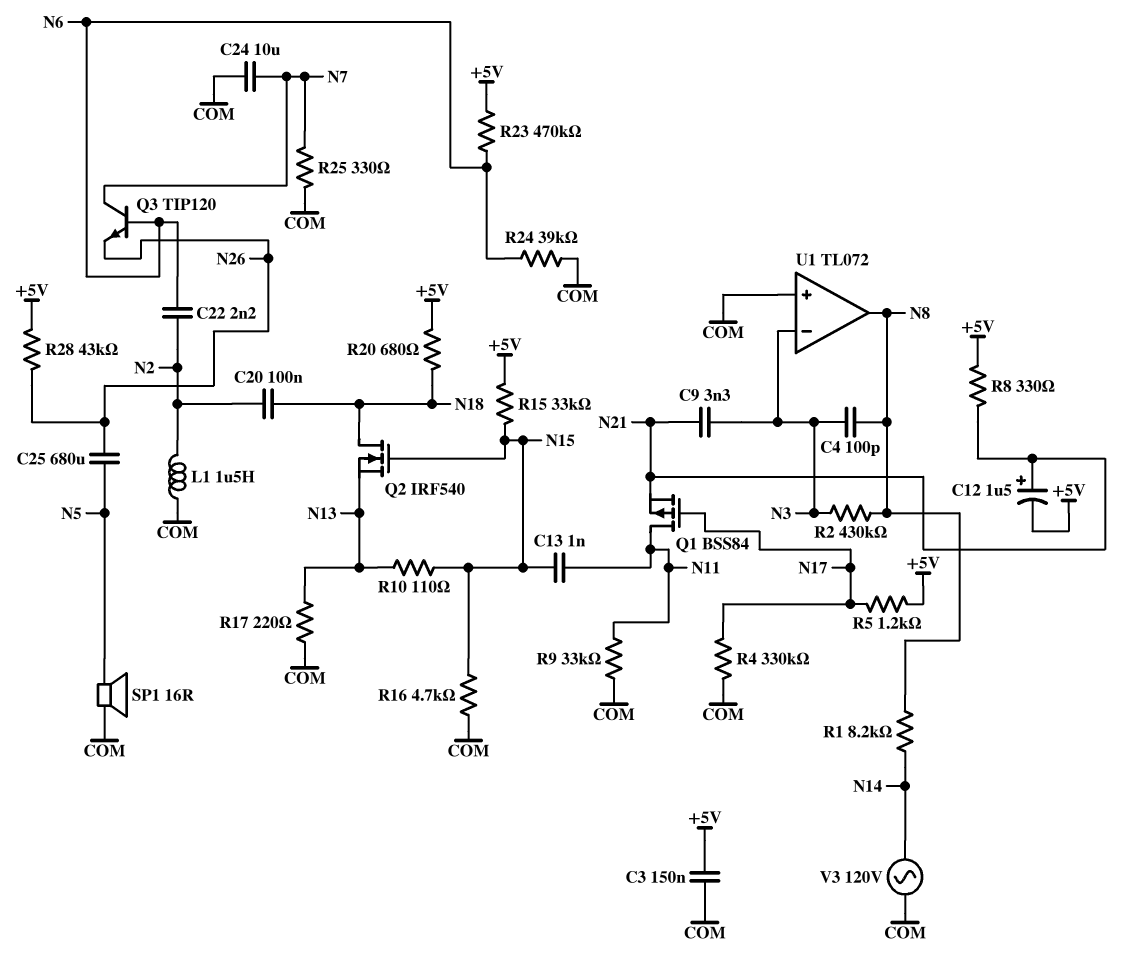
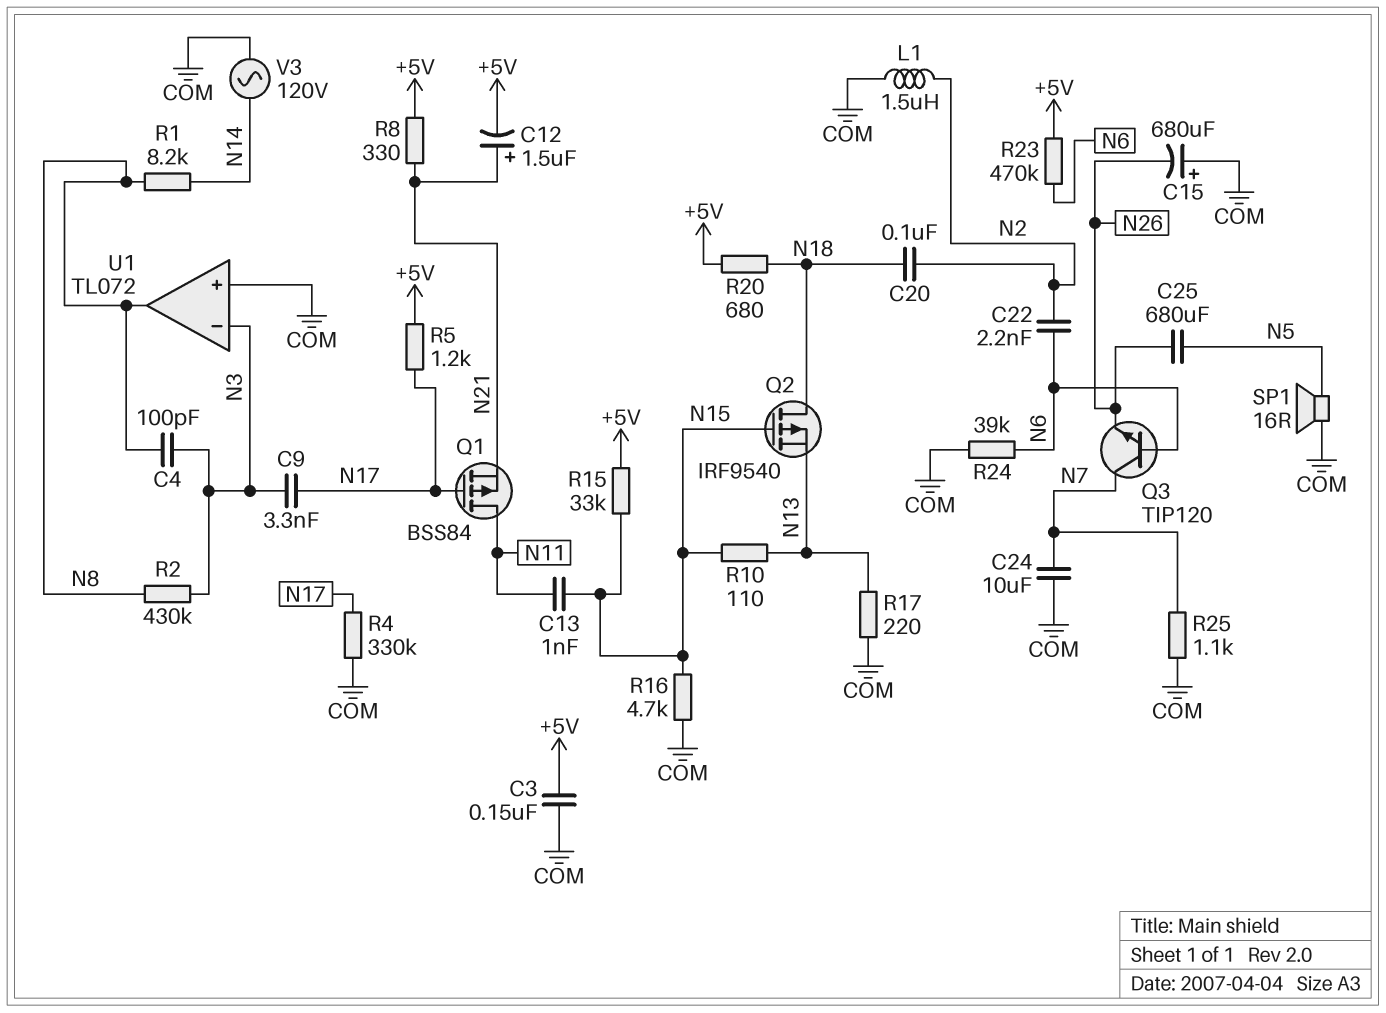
C9: 3.3nF (N3, N21) -> 3.3nF (N3, N17)
C15: none -> 680uF (plus COM, minus N26)
Q2: NMOS IRF540 (G N15, D N18, S N13) -> PMOS IRF9540 (G N15, D N18, S N13)
R9: 33k (COM, N11) -> none
R25: 330 (COM, N7) -> 1.1k (COM, N7)
R28: 43k (+5V, N26) -> none

